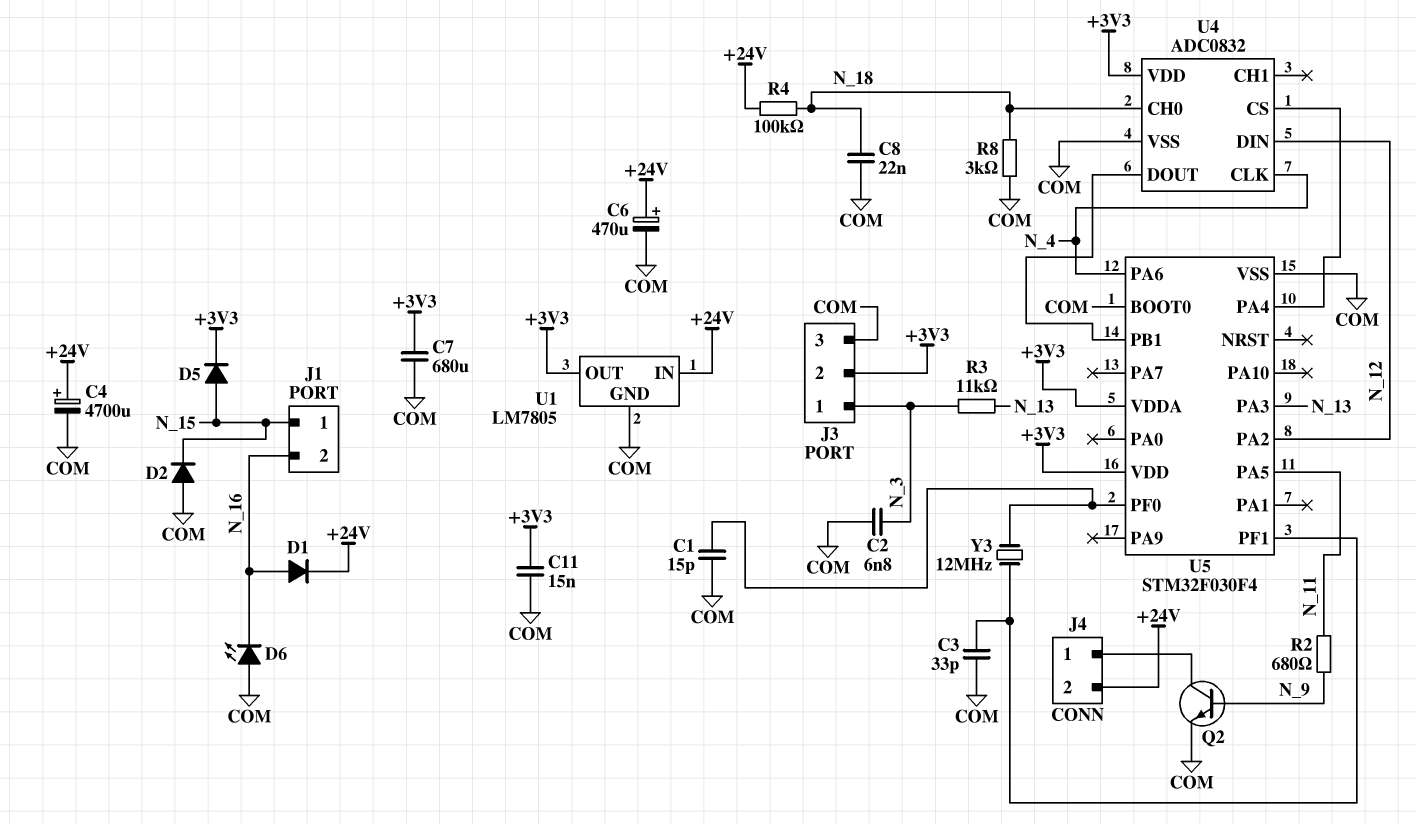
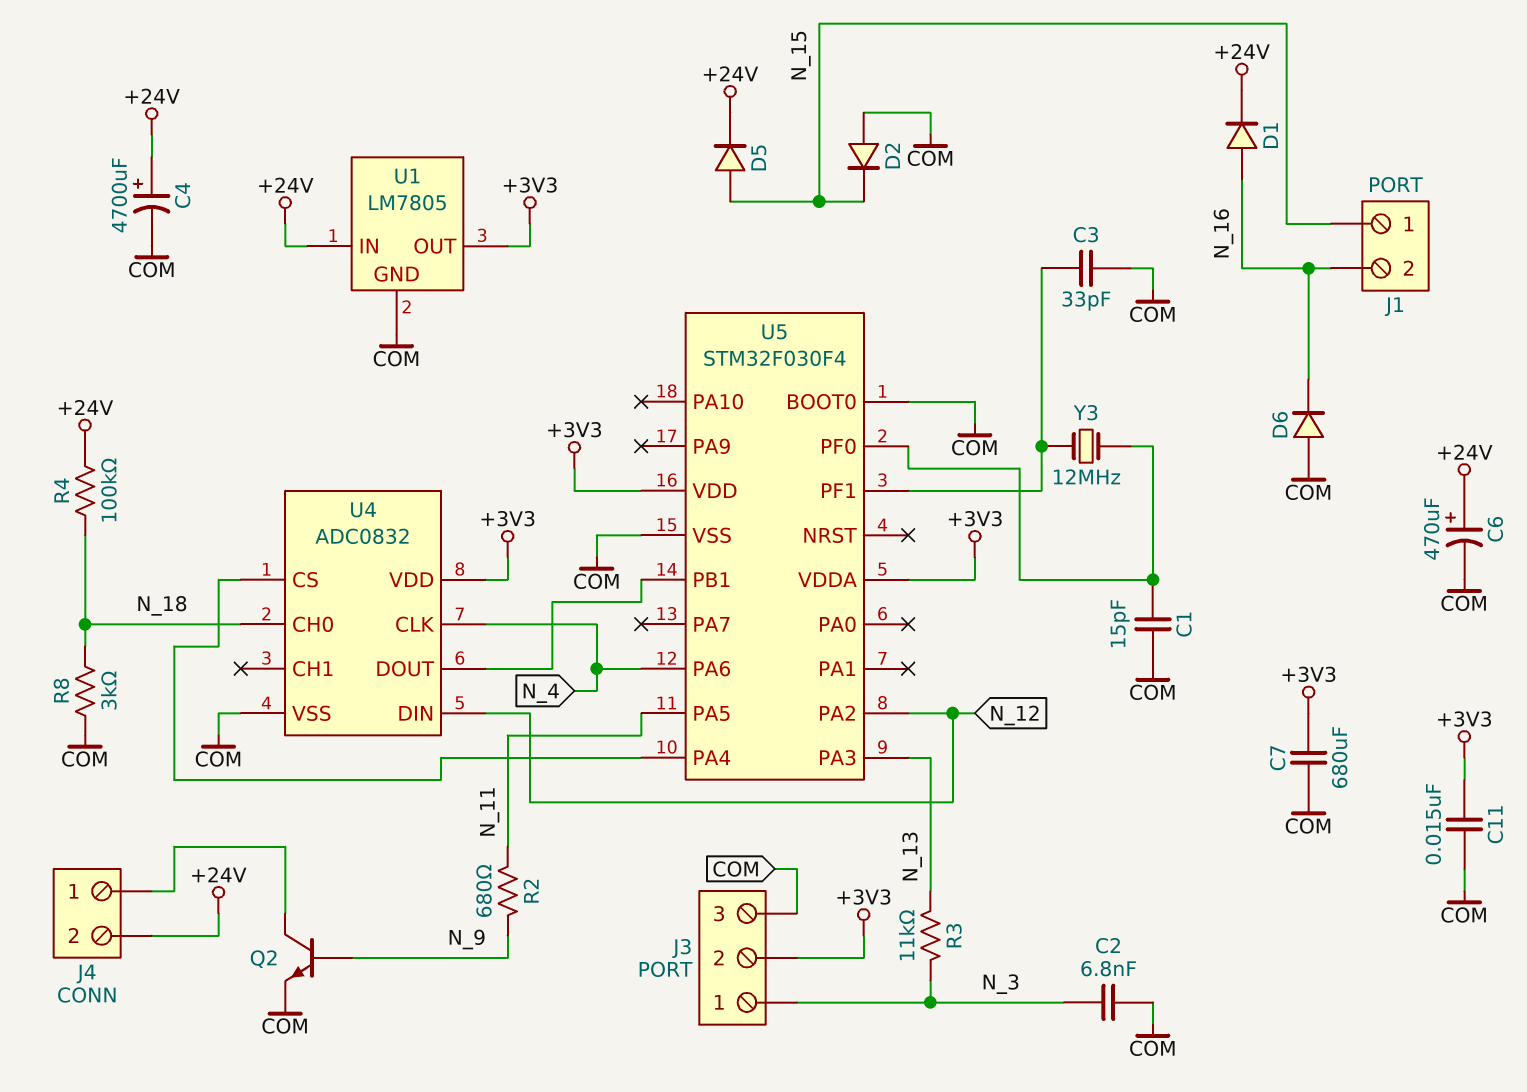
C8: 22nF (COM, N_18) -> none
D5: diode (A N_15, K +3V3) -> diode (A N_15, K +24V)
D6: LED (A COM, K N_16) -> diode (A COM, K N_16)

